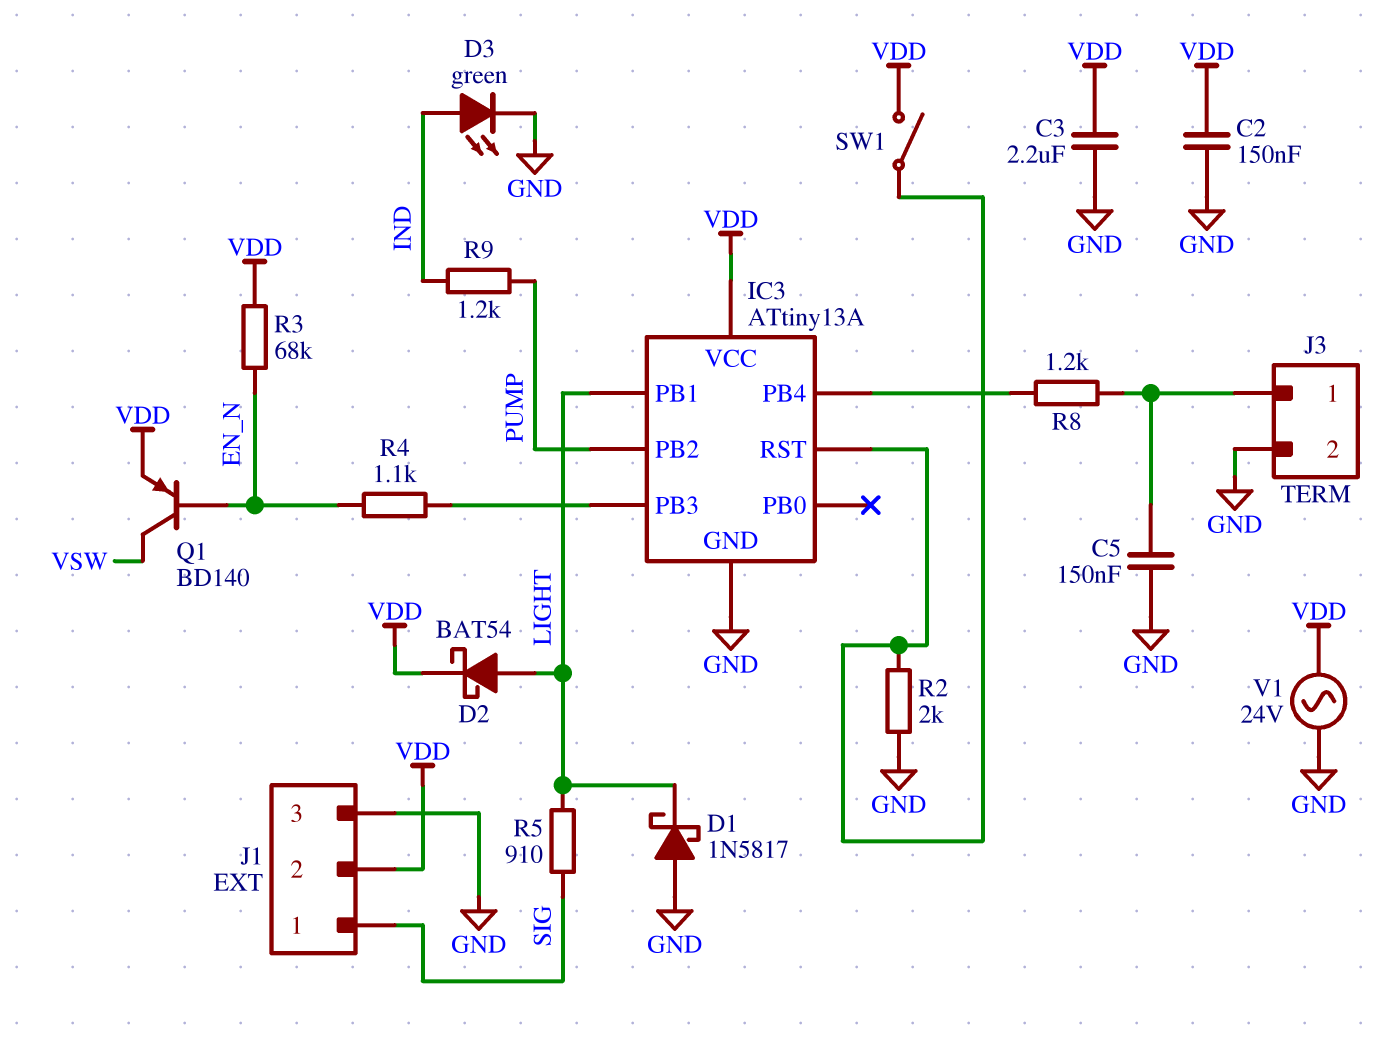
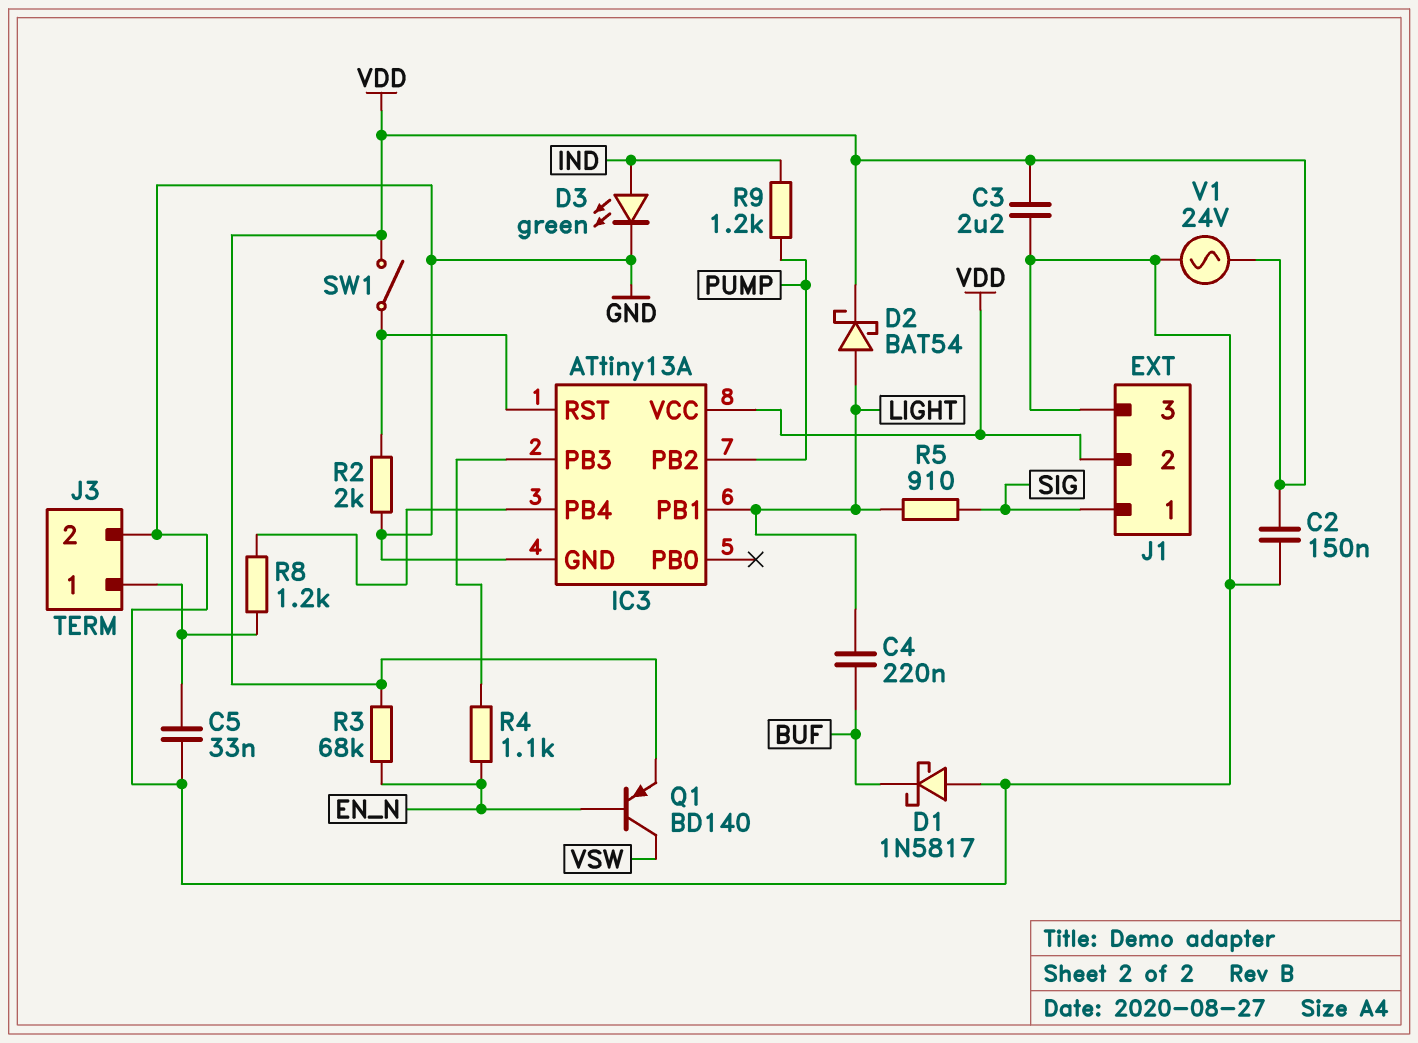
C4: none -> 220nF (BUF, LIGHT)
C5: 150nF (GND, J3/1) -> 33nF (GND, J3/1)
D1: schottky 1N5817 (A GND, K LIGHT) -> schottky 1N5817 (A GND, K BUF)

